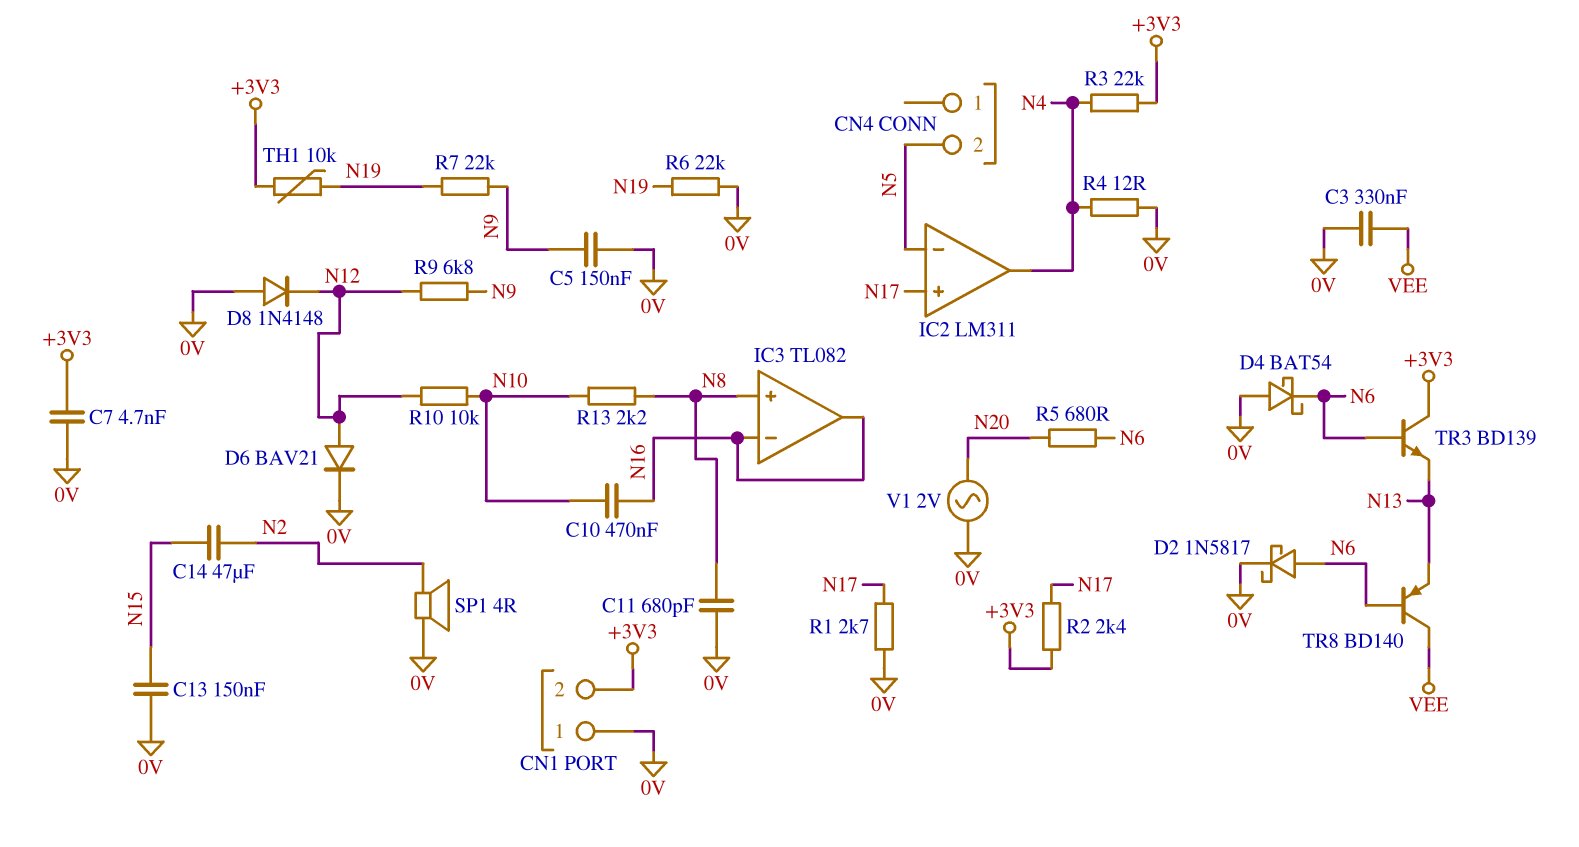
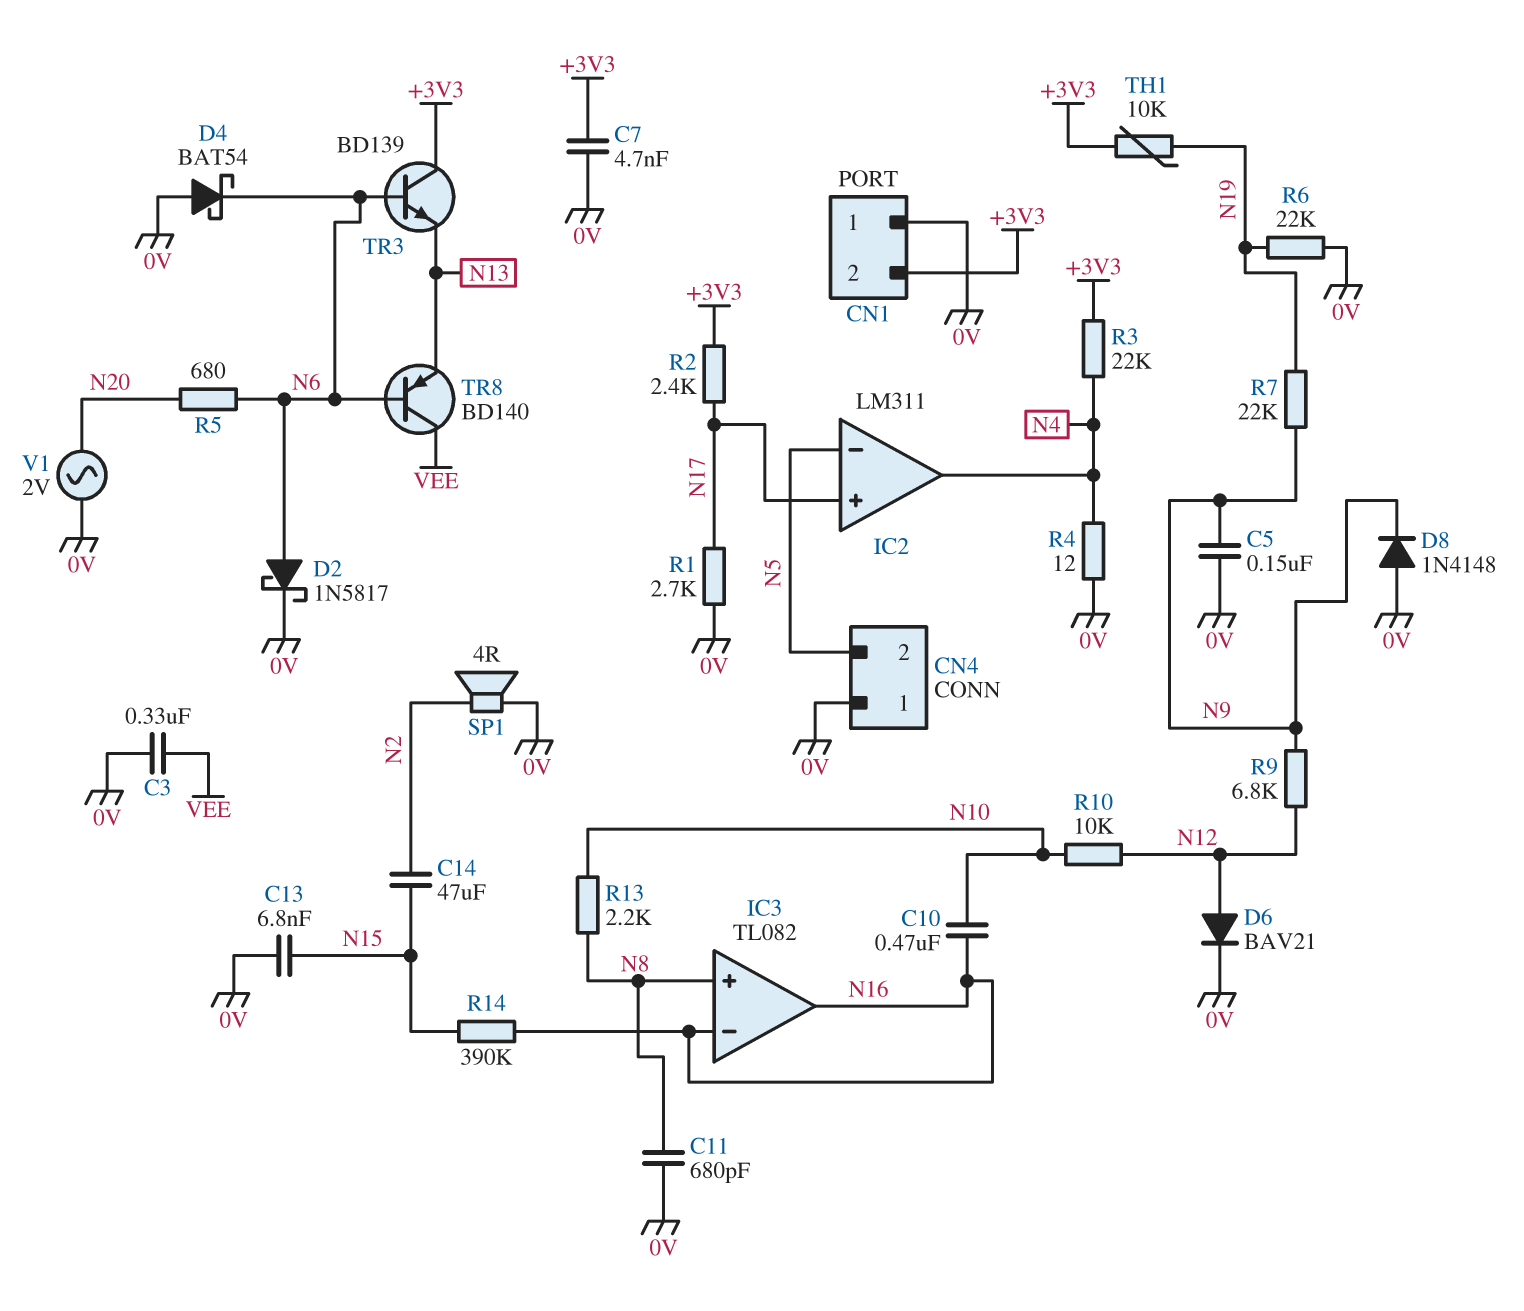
C13: 150nF (0V, N15) -> 6.8nF (0V, N15)
CN4 pin 1: none -> 0V
D8: diode 1N4148 (A 0V, K N12) -> diode 1N4148 (A 0V, K N9)
R14: none -> 390k (N15, N16)

